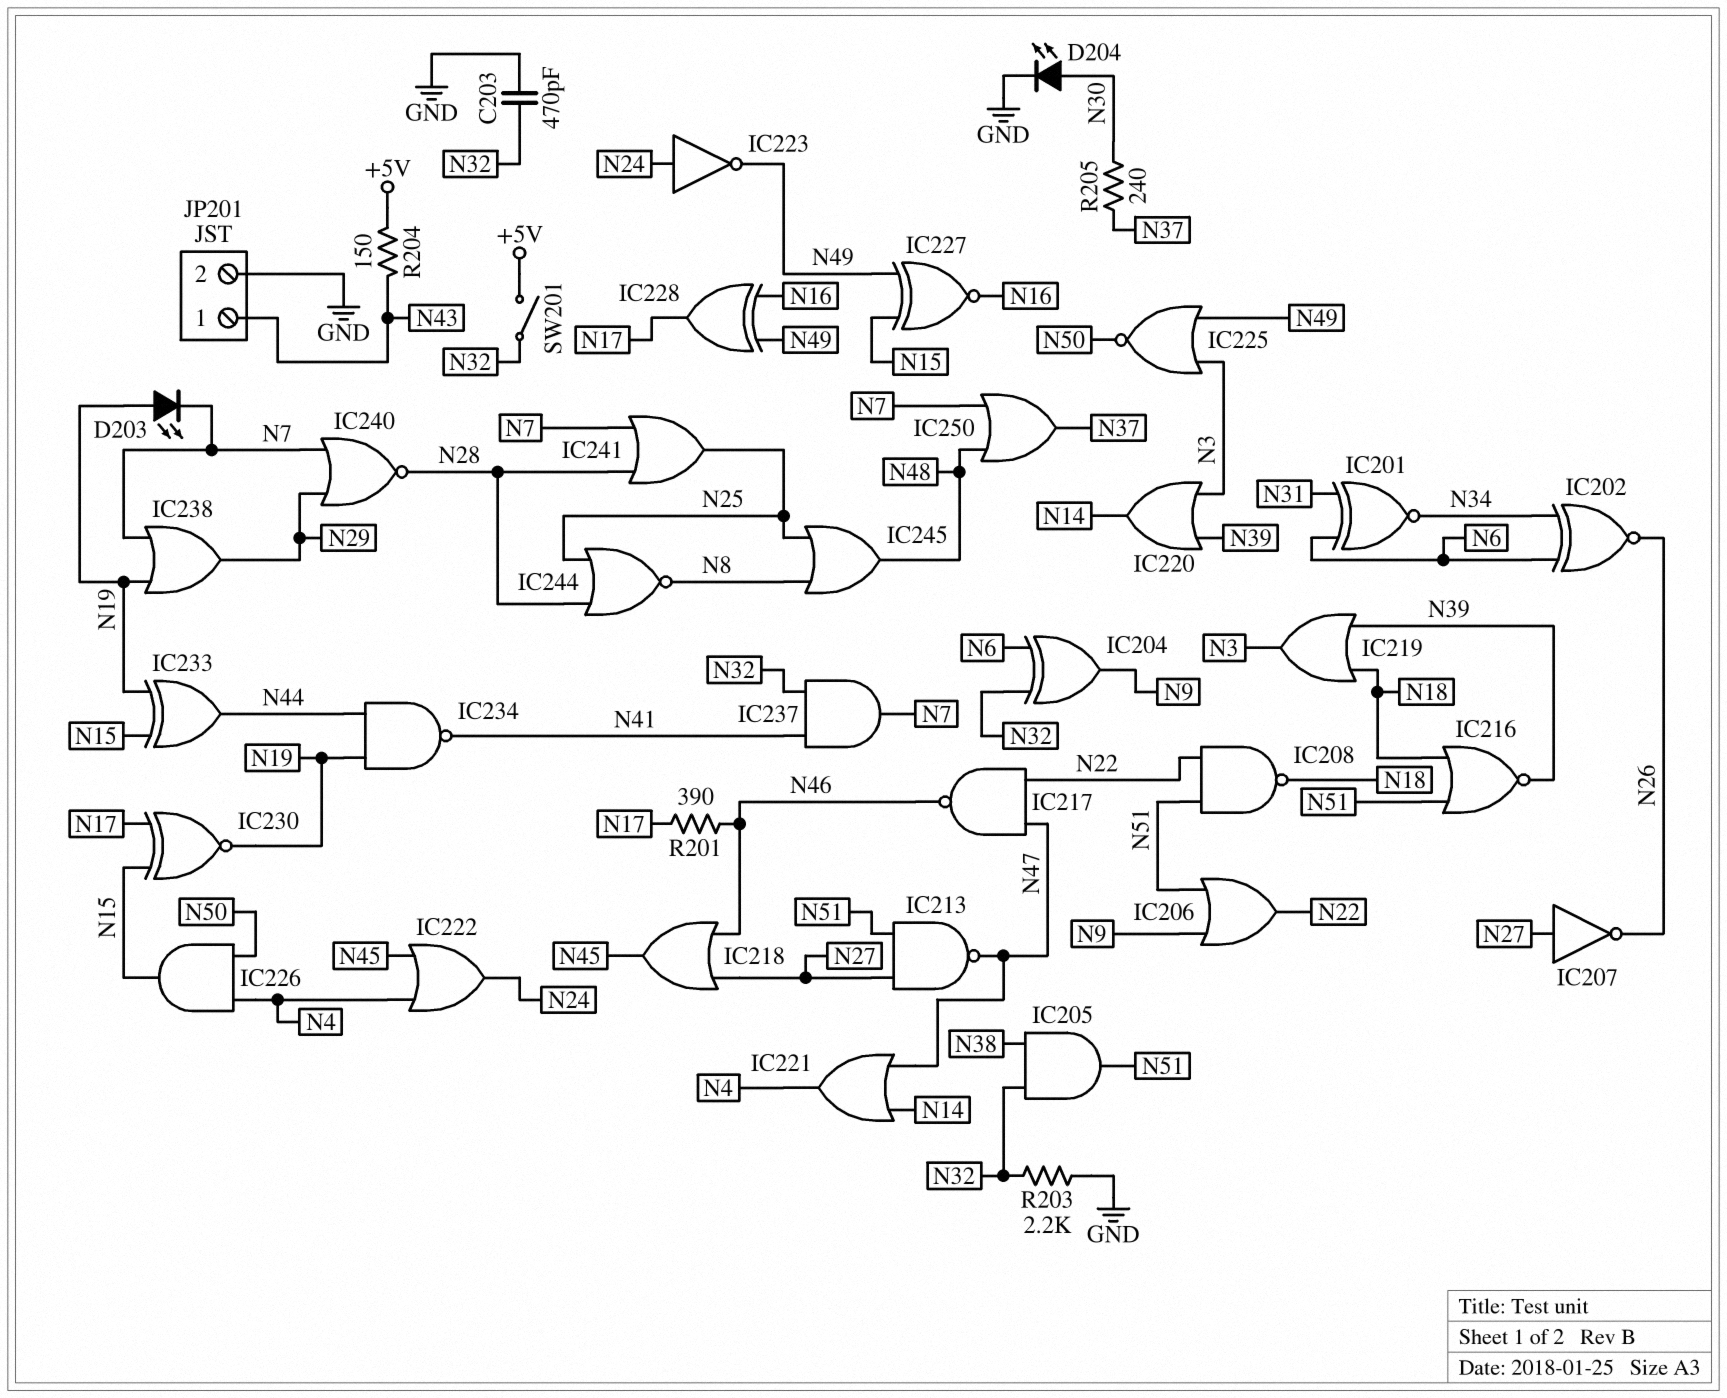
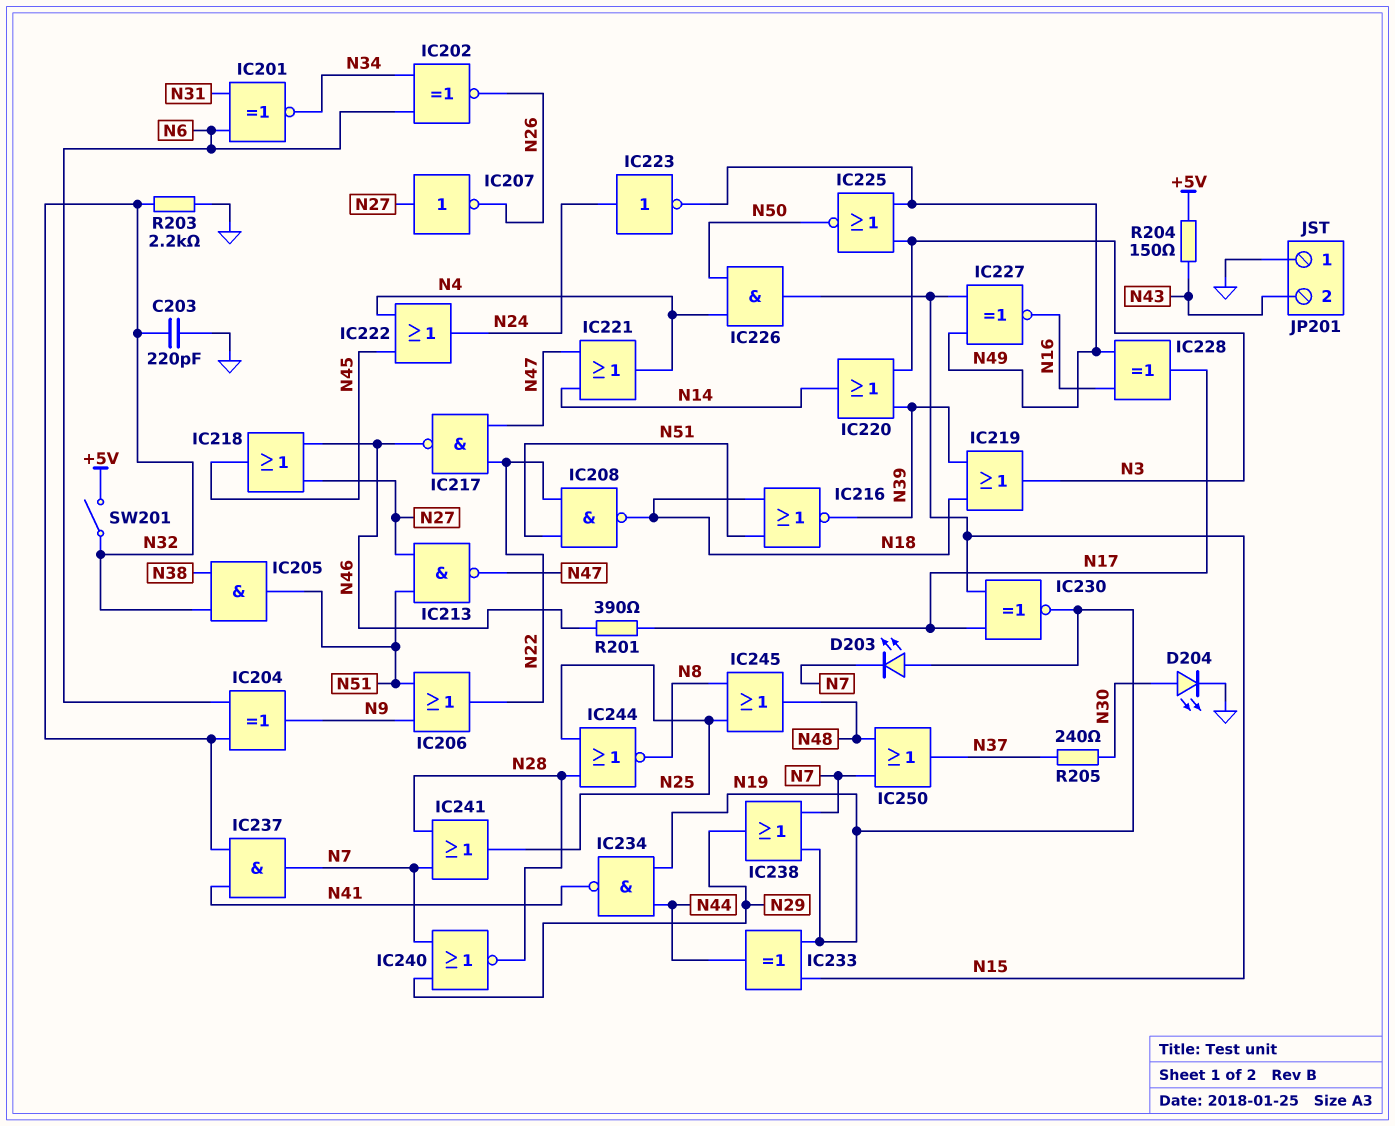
C203: 470pF (GND, N32) -> 220pF (GND, N32)
JP201 pin 1: N43 -> GND
JP201 pin 2: GND -> N43

